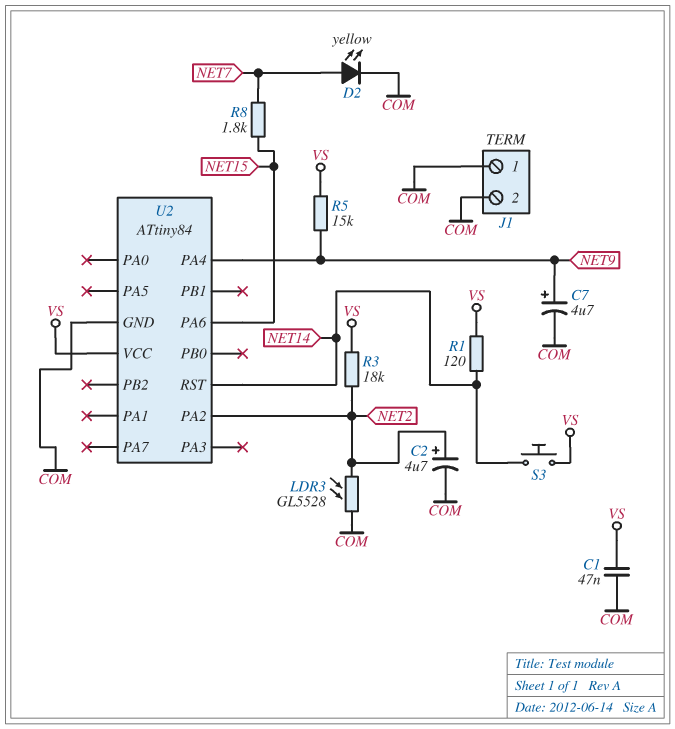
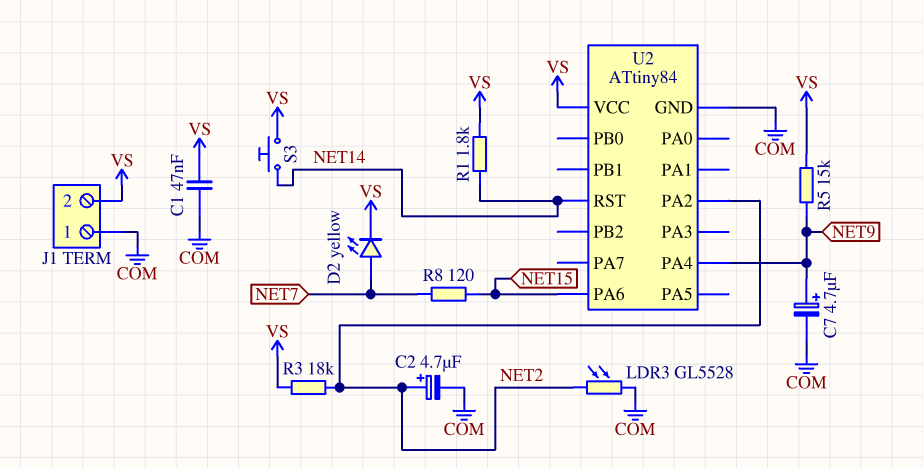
D2: LED yellow (A NET7, K COM) -> LED yellow (A NET7, K VS)
J1 pin 2: COM -> VS
R1: 120 (NET14, VS) -> 1.8k (NET14, VS)
R8: 1.8k (NET7, NET15) -> 120 (NET7, NET15)

